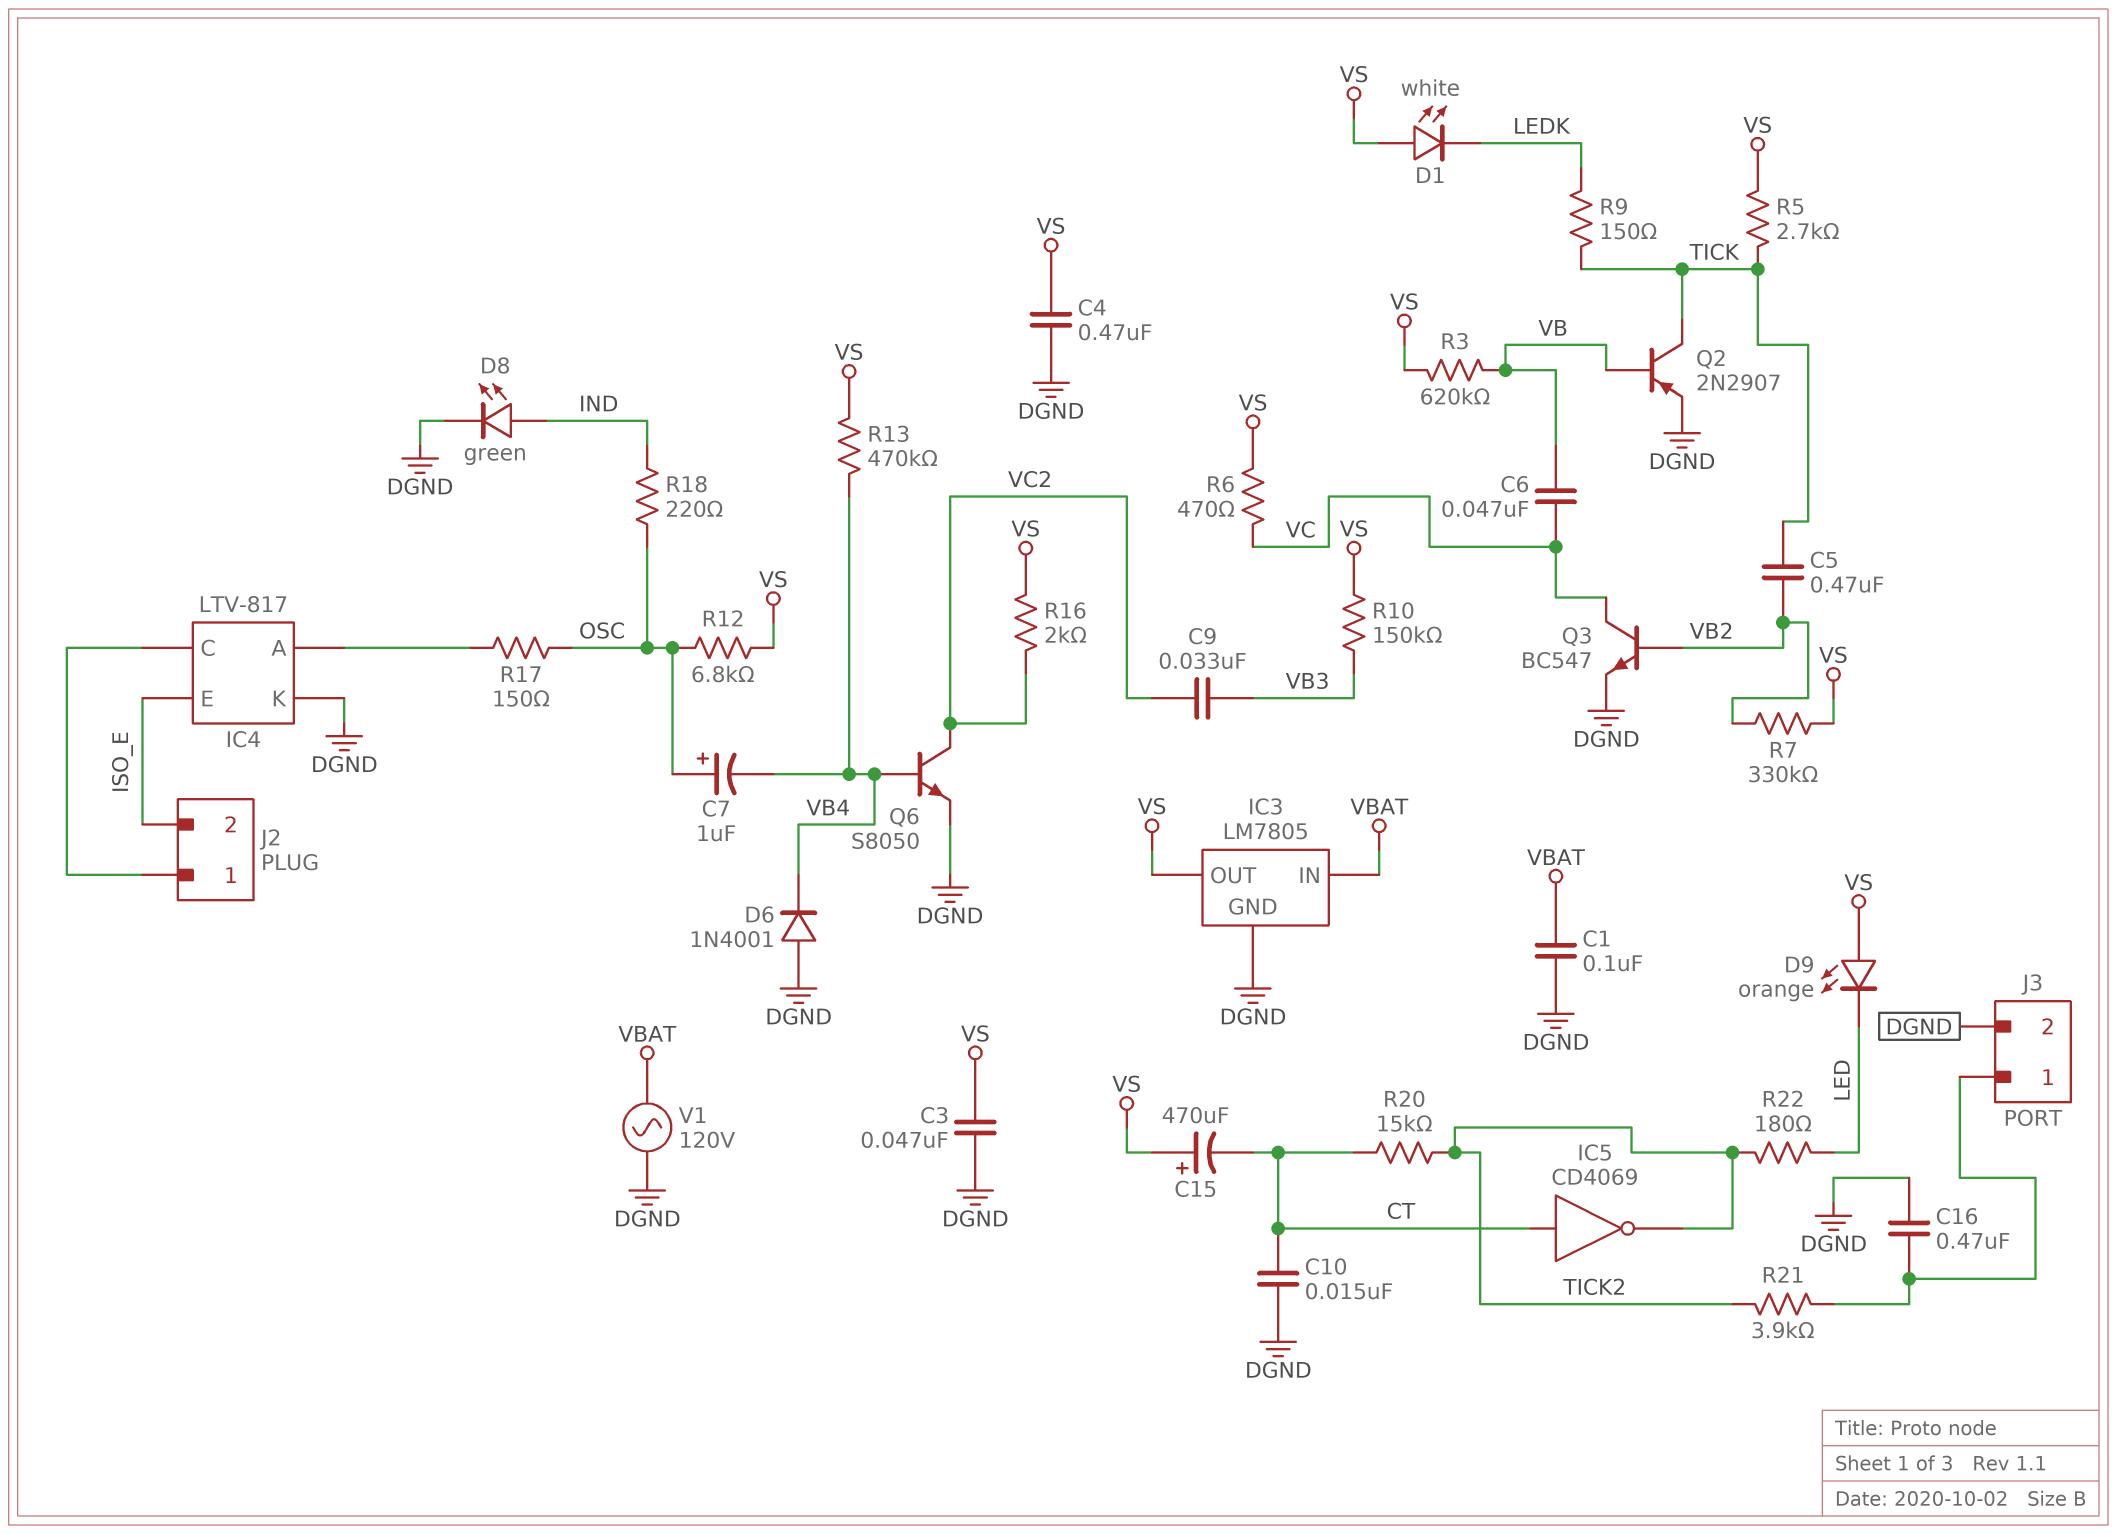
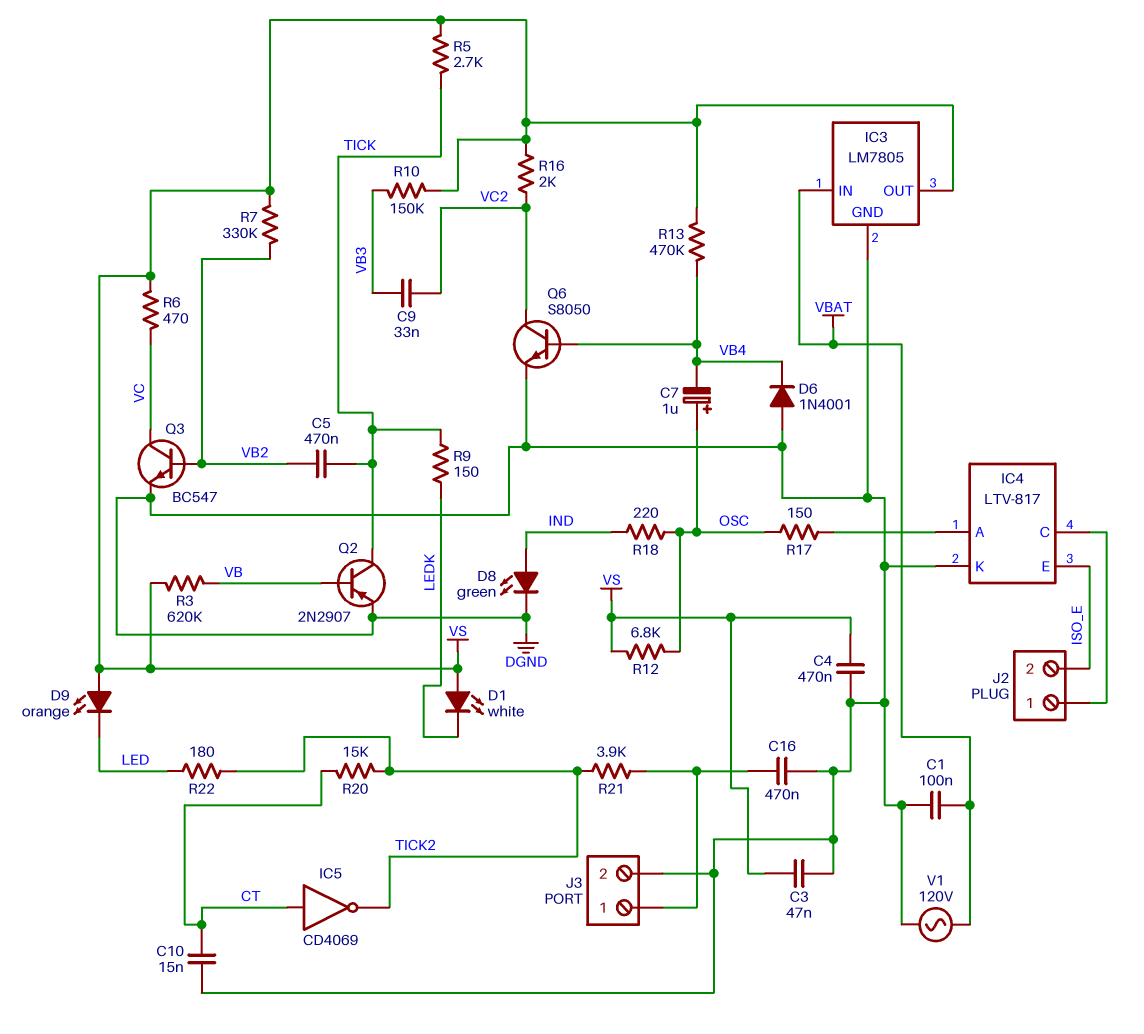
C6: 47nF (VB, VC) -> none
C15: 470uF (plus VS, minus CT) -> none

